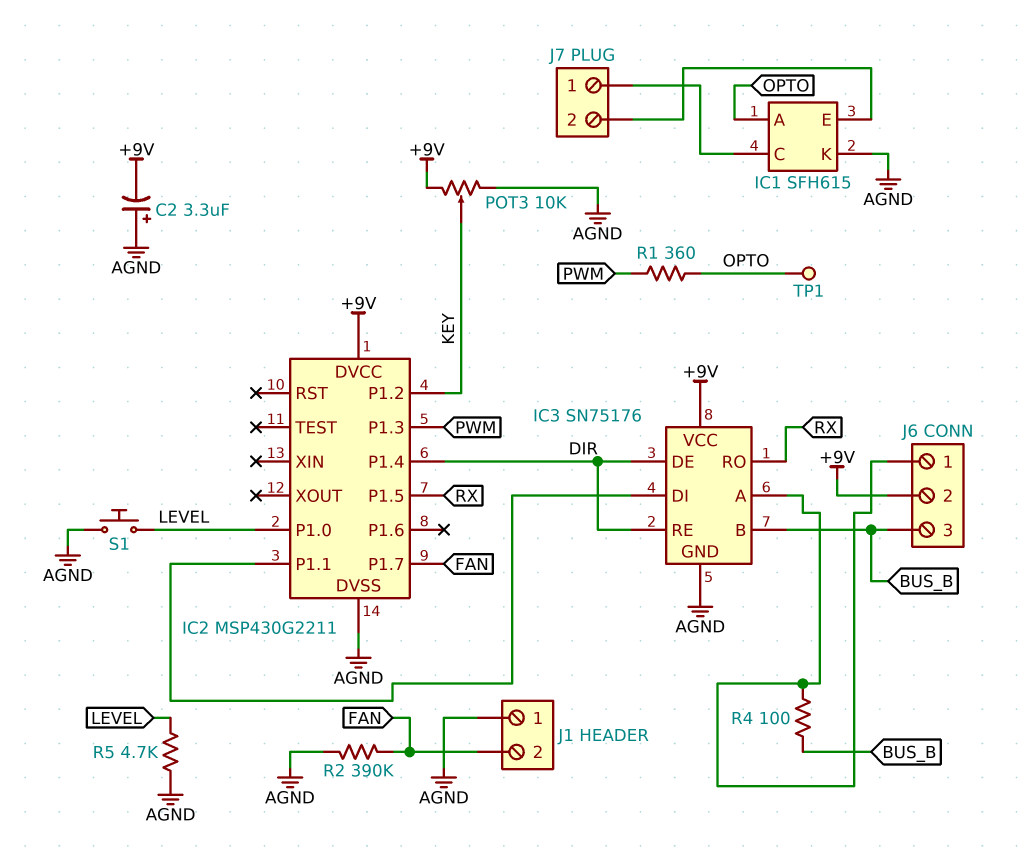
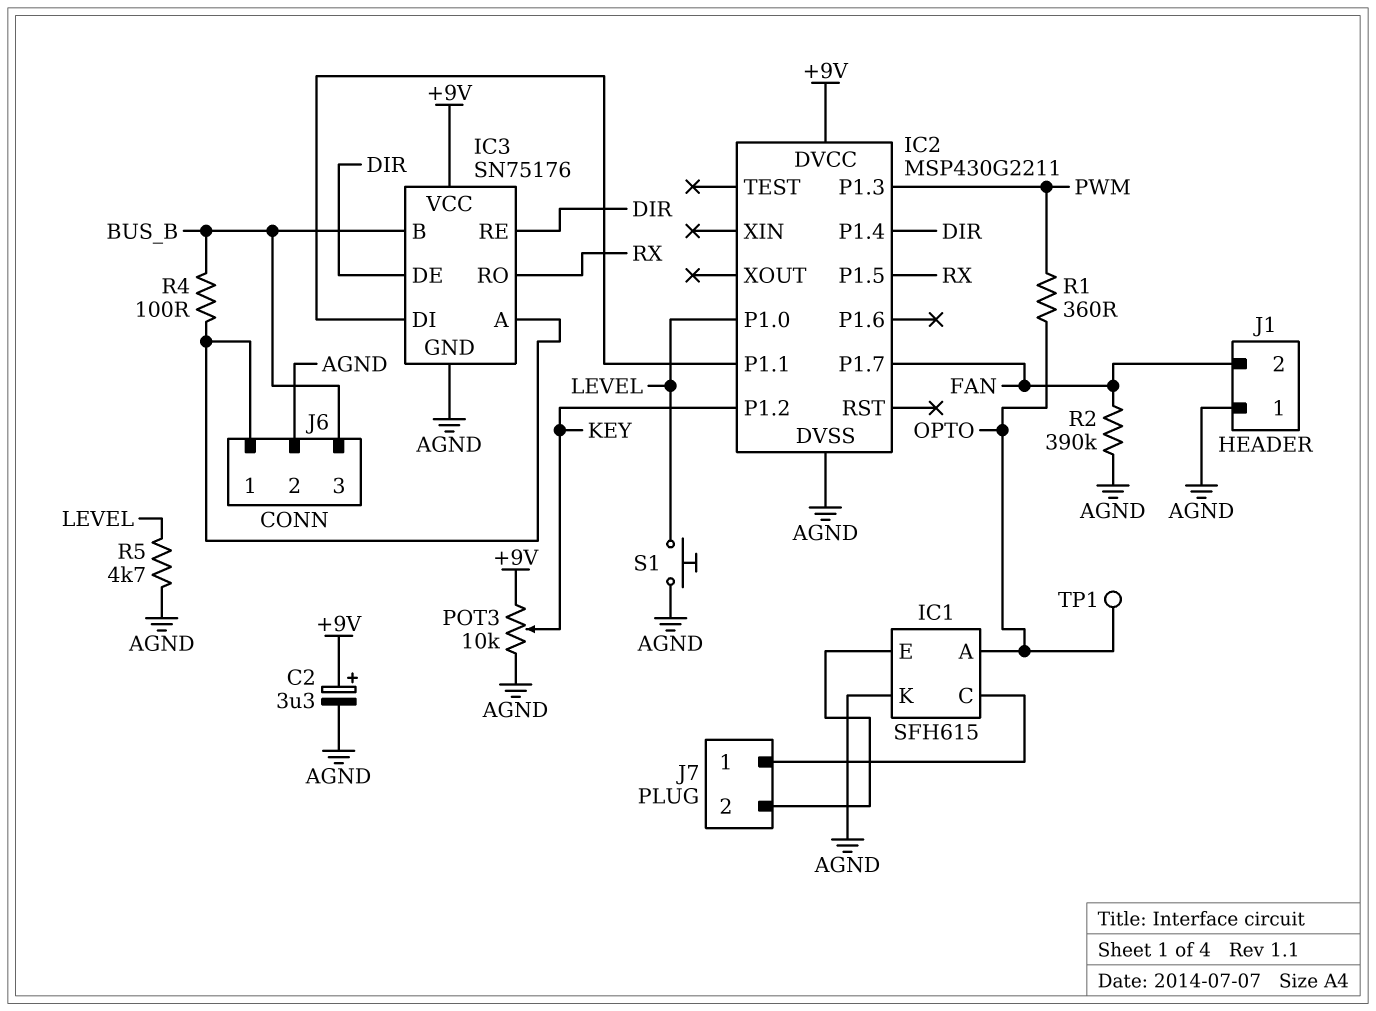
C2: 3.3uF (plus AGND, minus +9V) -> 3.3uF (plus +9V, minus AGND)
J6 pin 2: +9V -> AGND

